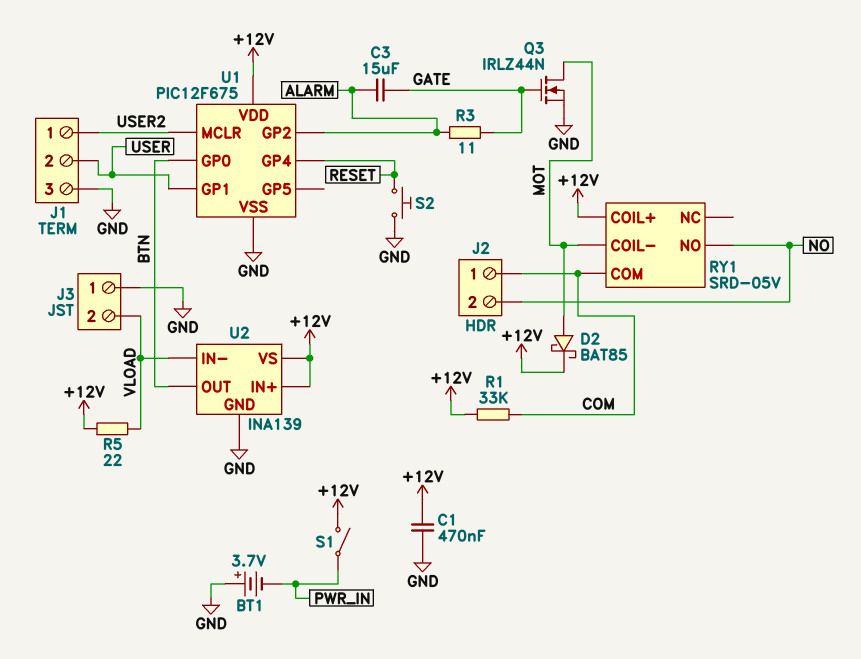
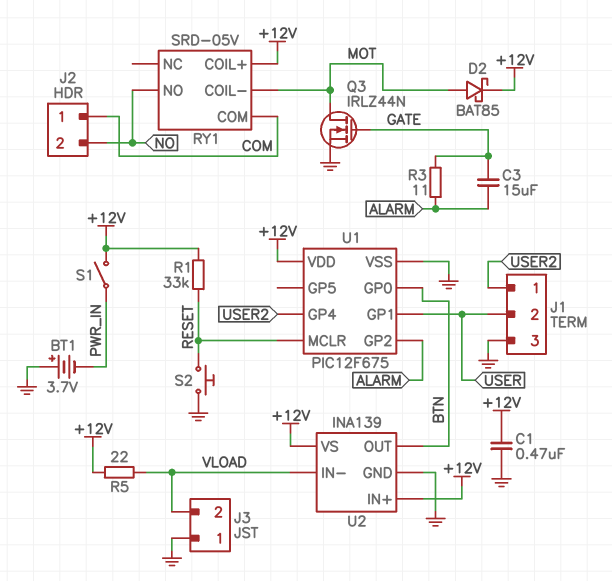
R1: 33k (+12V, COM) -> 33k (+12V, RESET)
U1 pin GP4: RESET -> USER2
U1 pin MCLR: USER2 -> RESET

